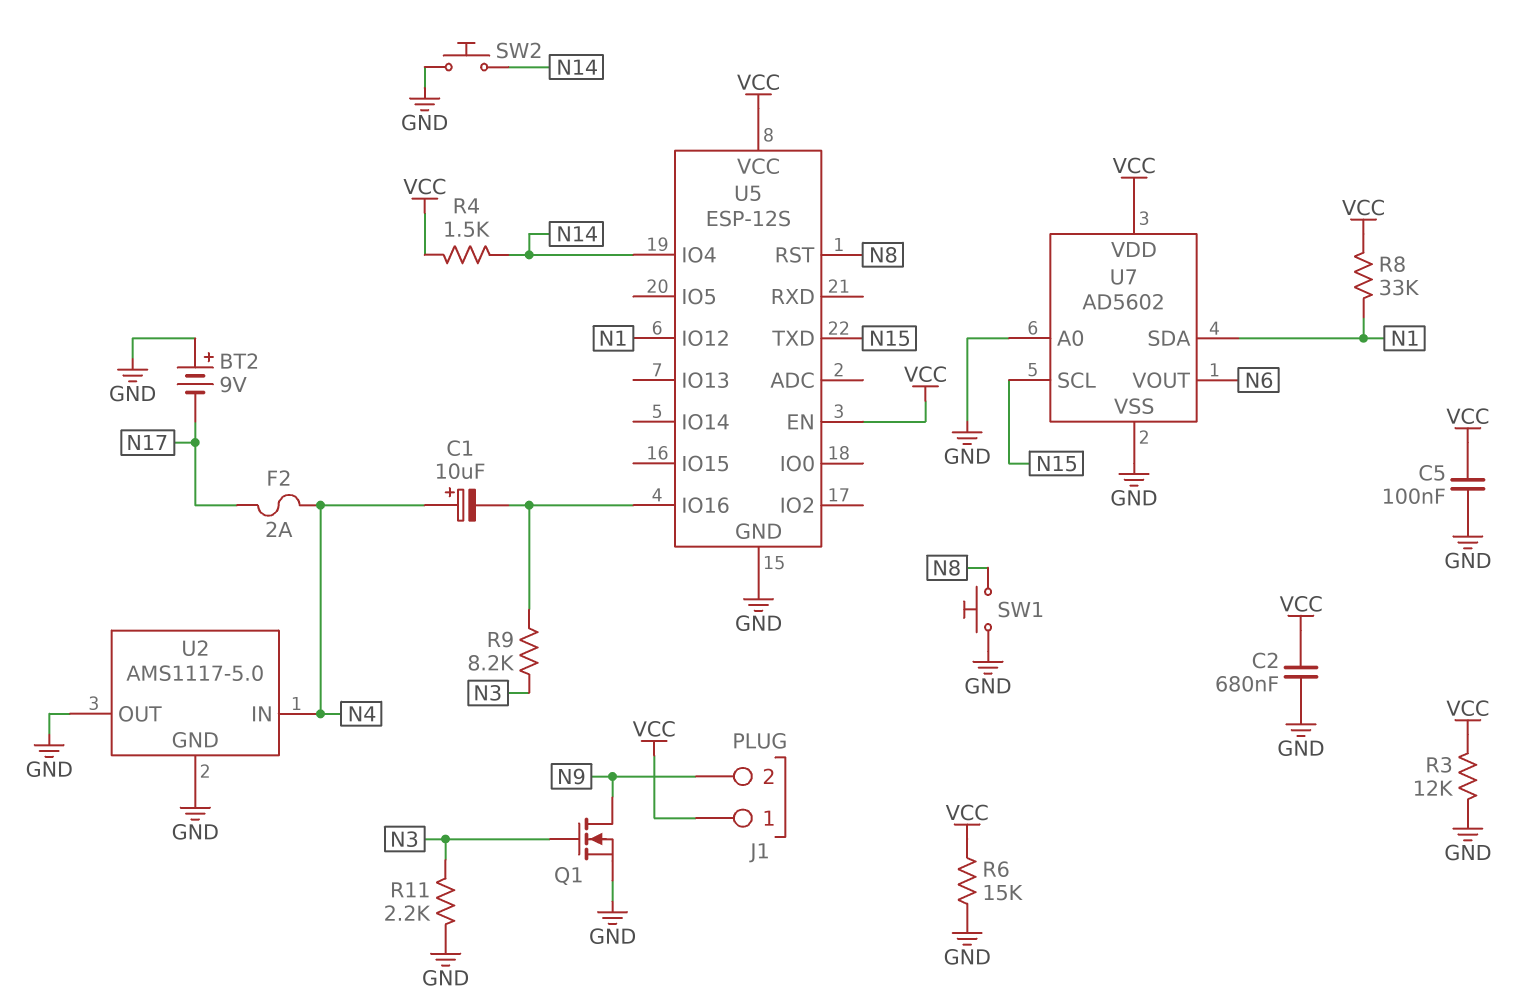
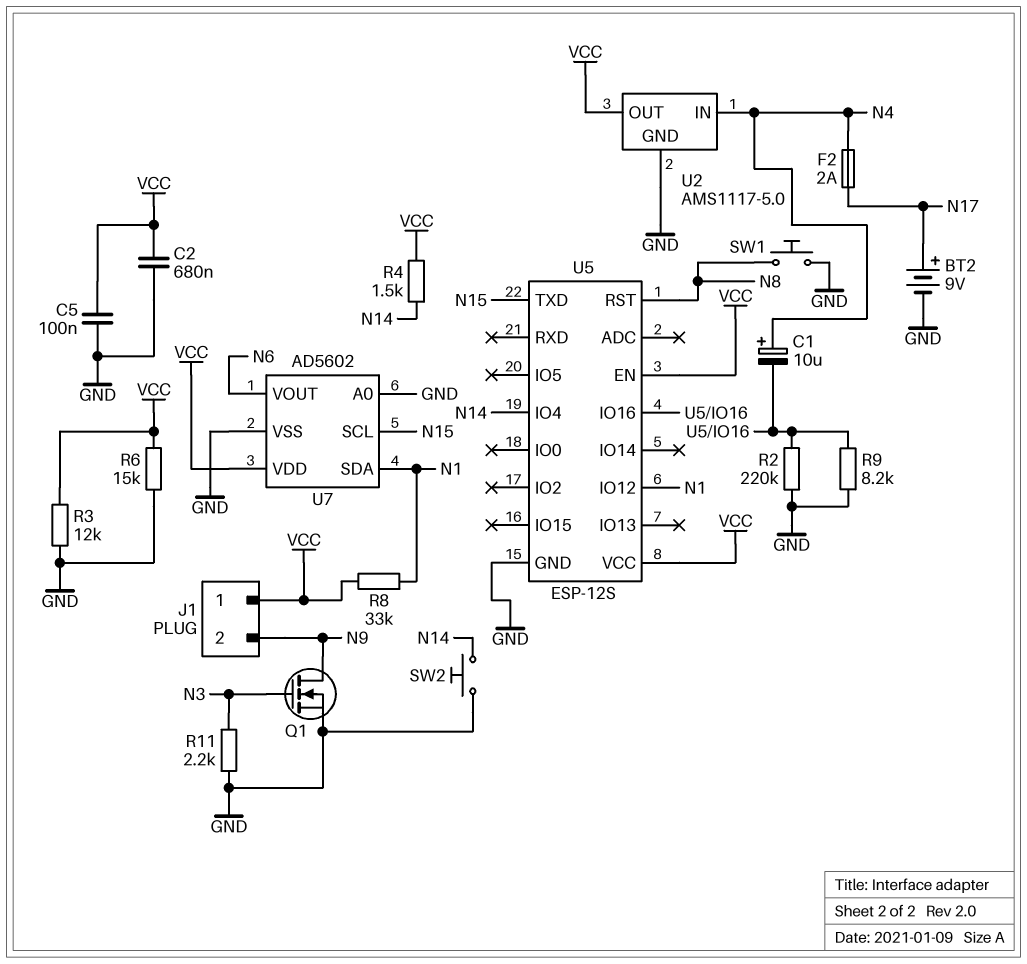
BT2: 9V (plus GND, minus N17) -> 9V (plus N17, minus GND)
R2: none -> 220k (GND, U5/IO16)
R9: 8.2k (N3, U5/IO16) -> 8.2k (GND, U5/IO16)
U2 pin OUT: GND -> VCC

